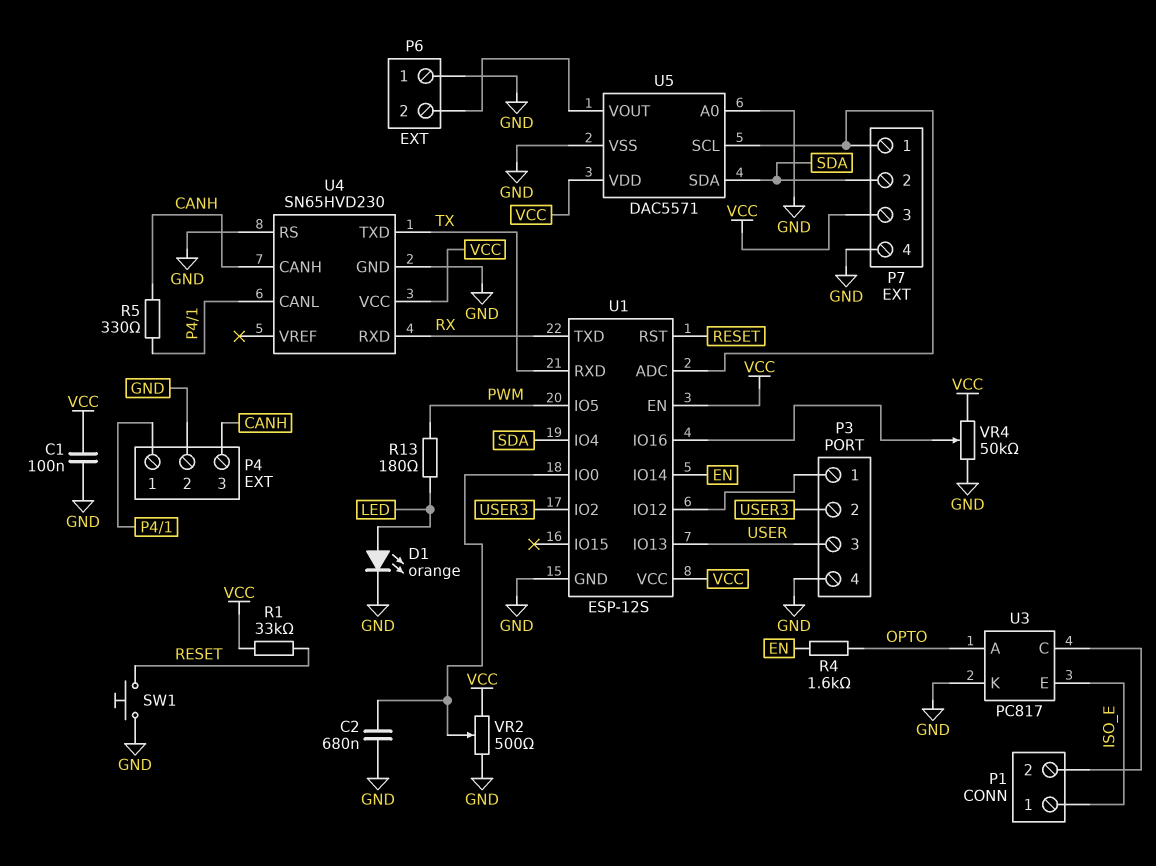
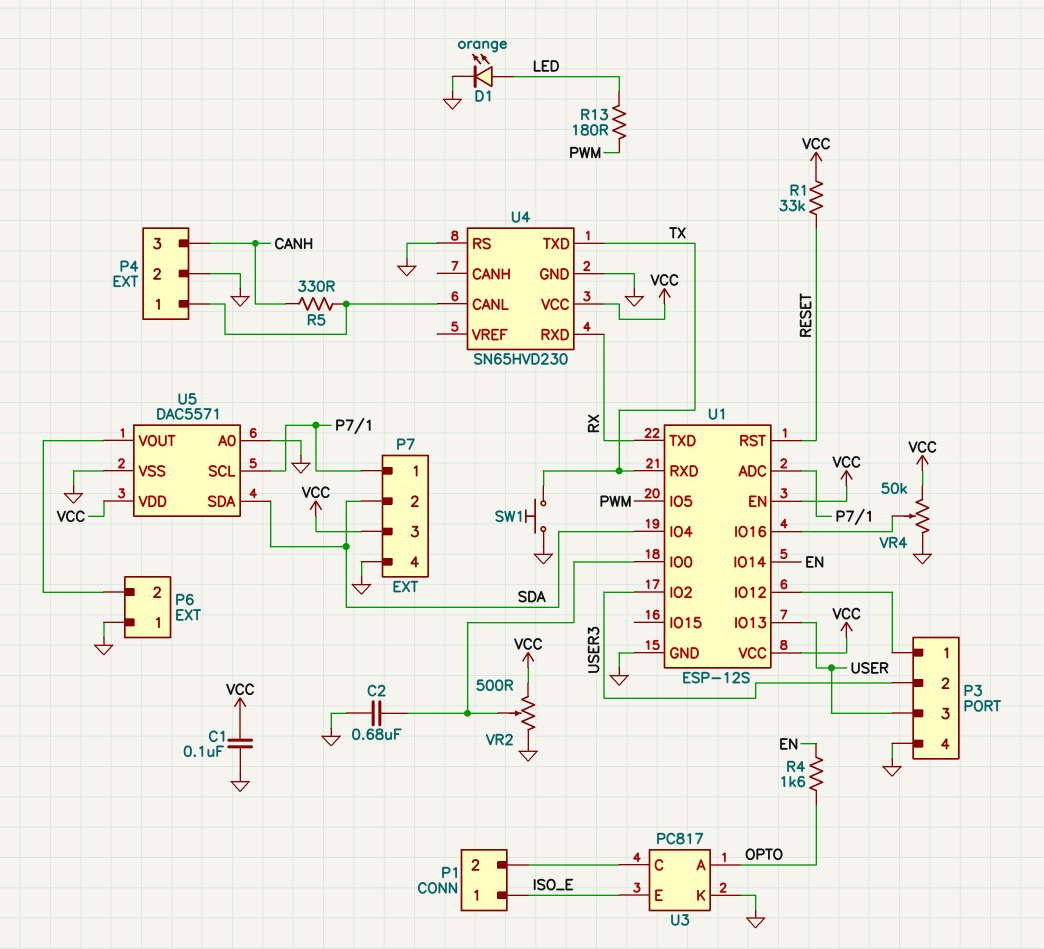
SW1: button (GND, RESET) -> button (GND, TX)
U4 pin CANH: CANH -> none

